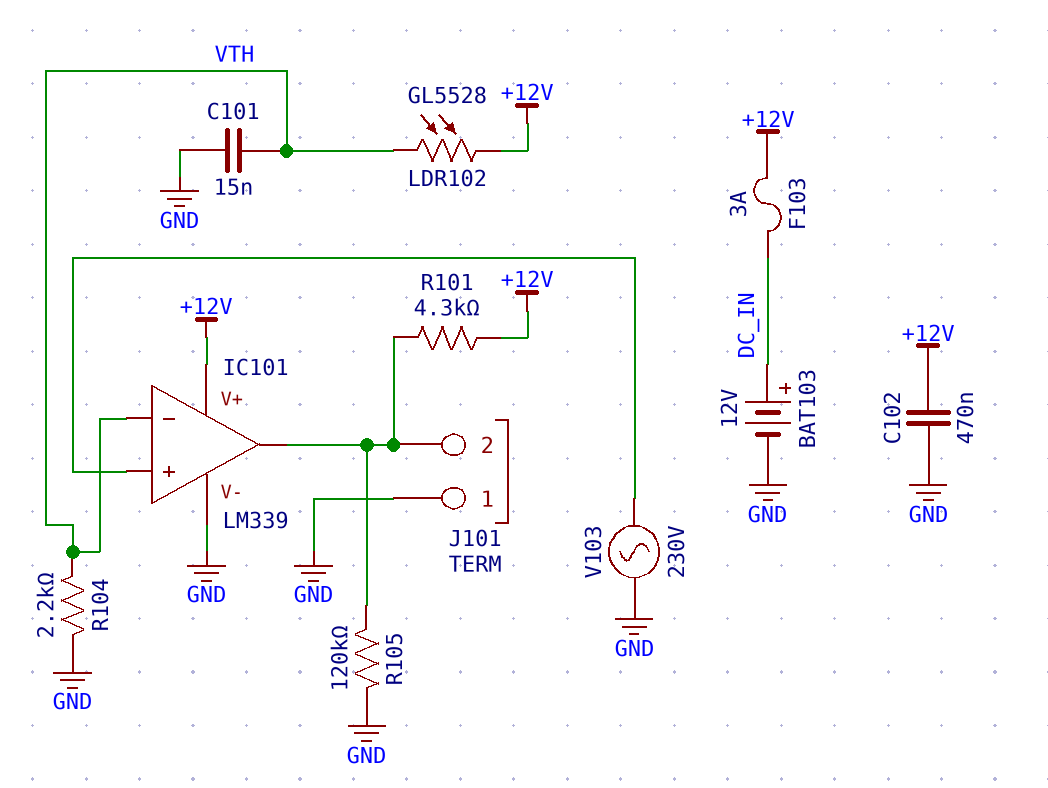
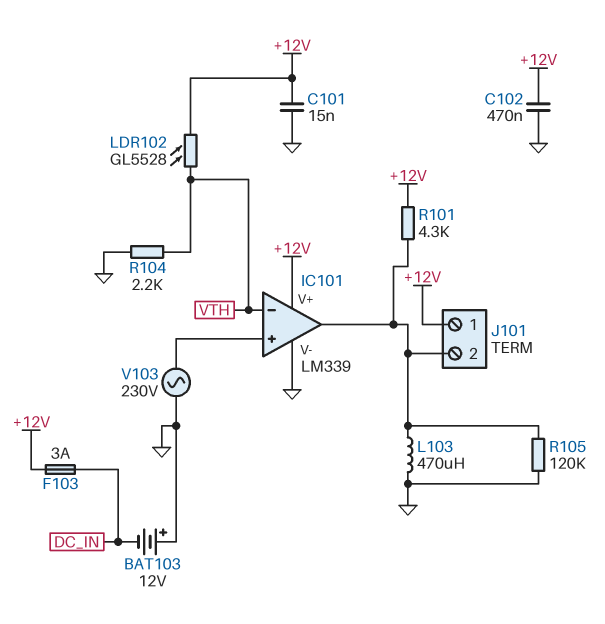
BAT103: 12V (plus DC_IN, minus GND) -> 12V (plus GND, minus DC_IN)
C101: 15nF (GND, VTH) -> 15nF (+12V, GND)
J101 pin 1: GND -> +12V
L103: none -> 470uH (GND, IC101/out)

